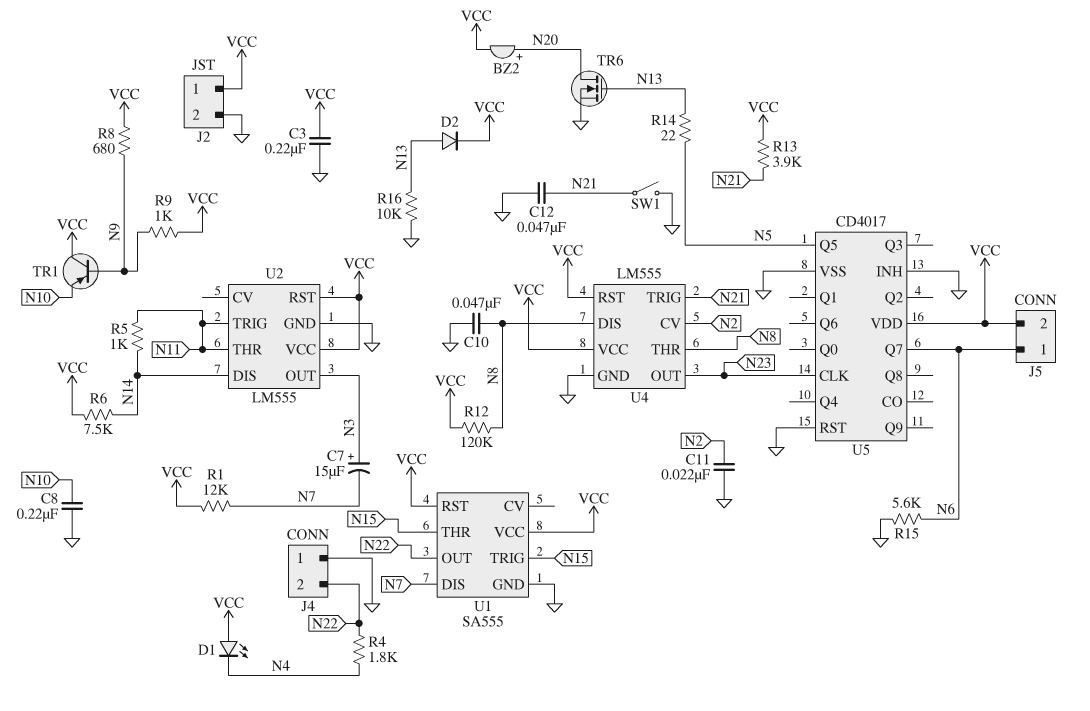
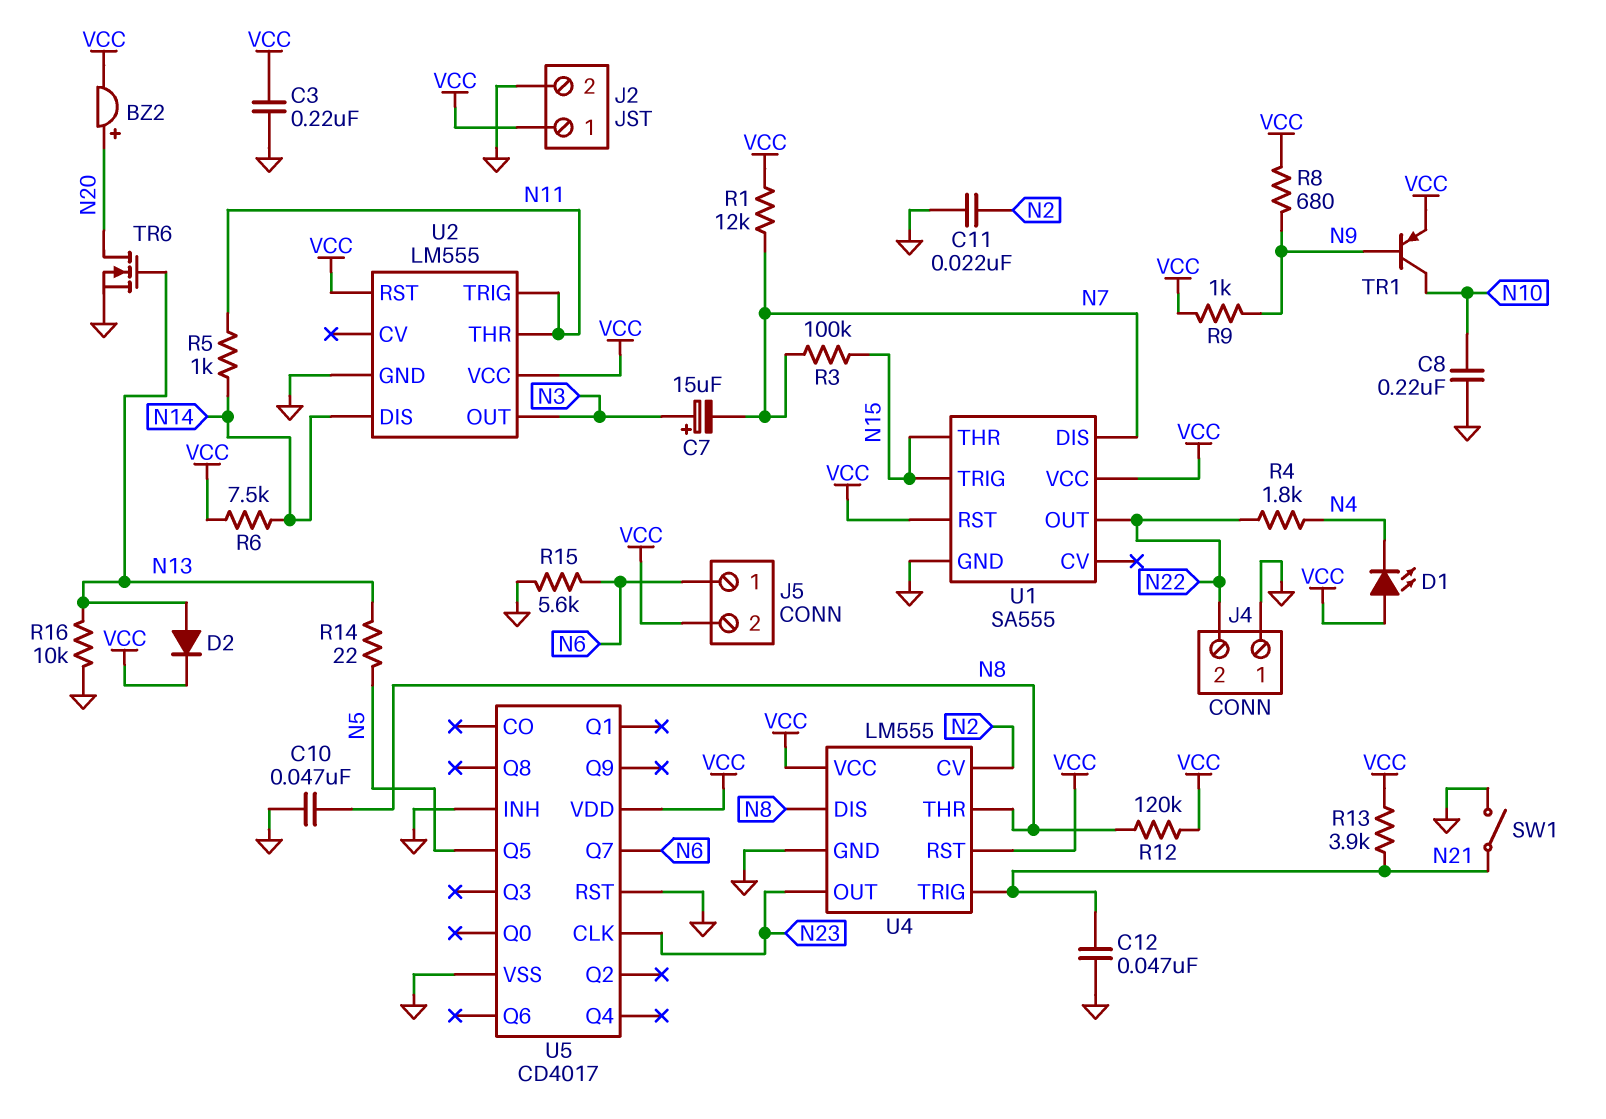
R3: none -> 100k (N7, N15)
TR1: PNP (B N9, C VCC, E N10) -> PNP (B N9, C N10, E VCC)

